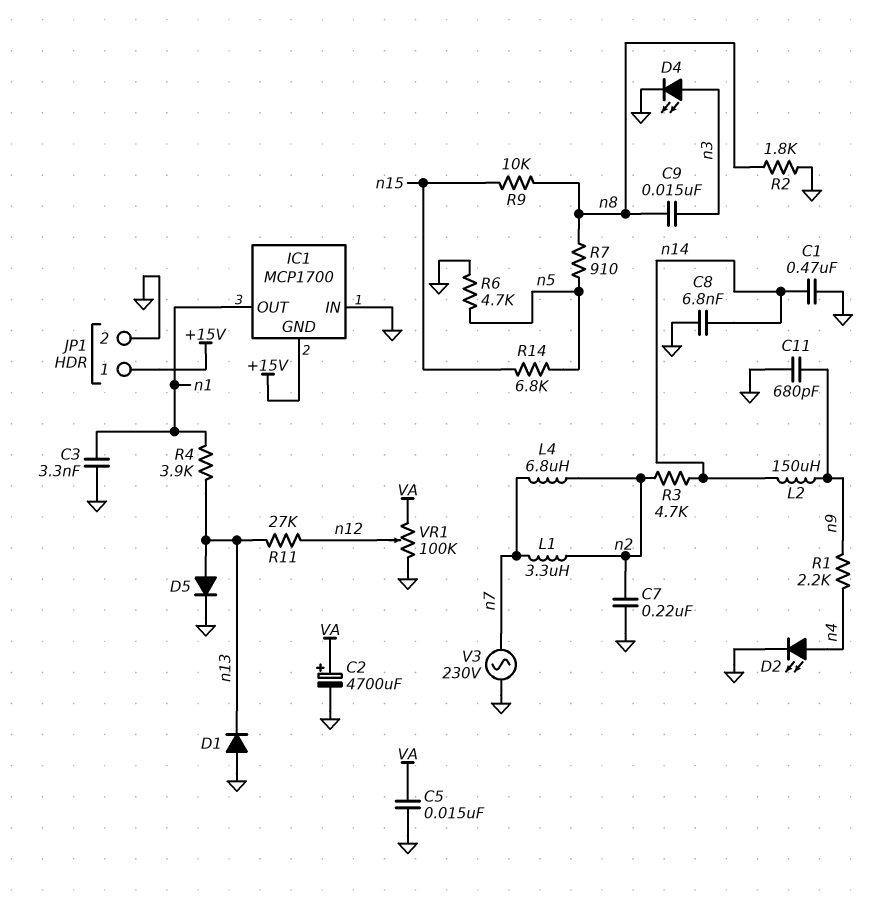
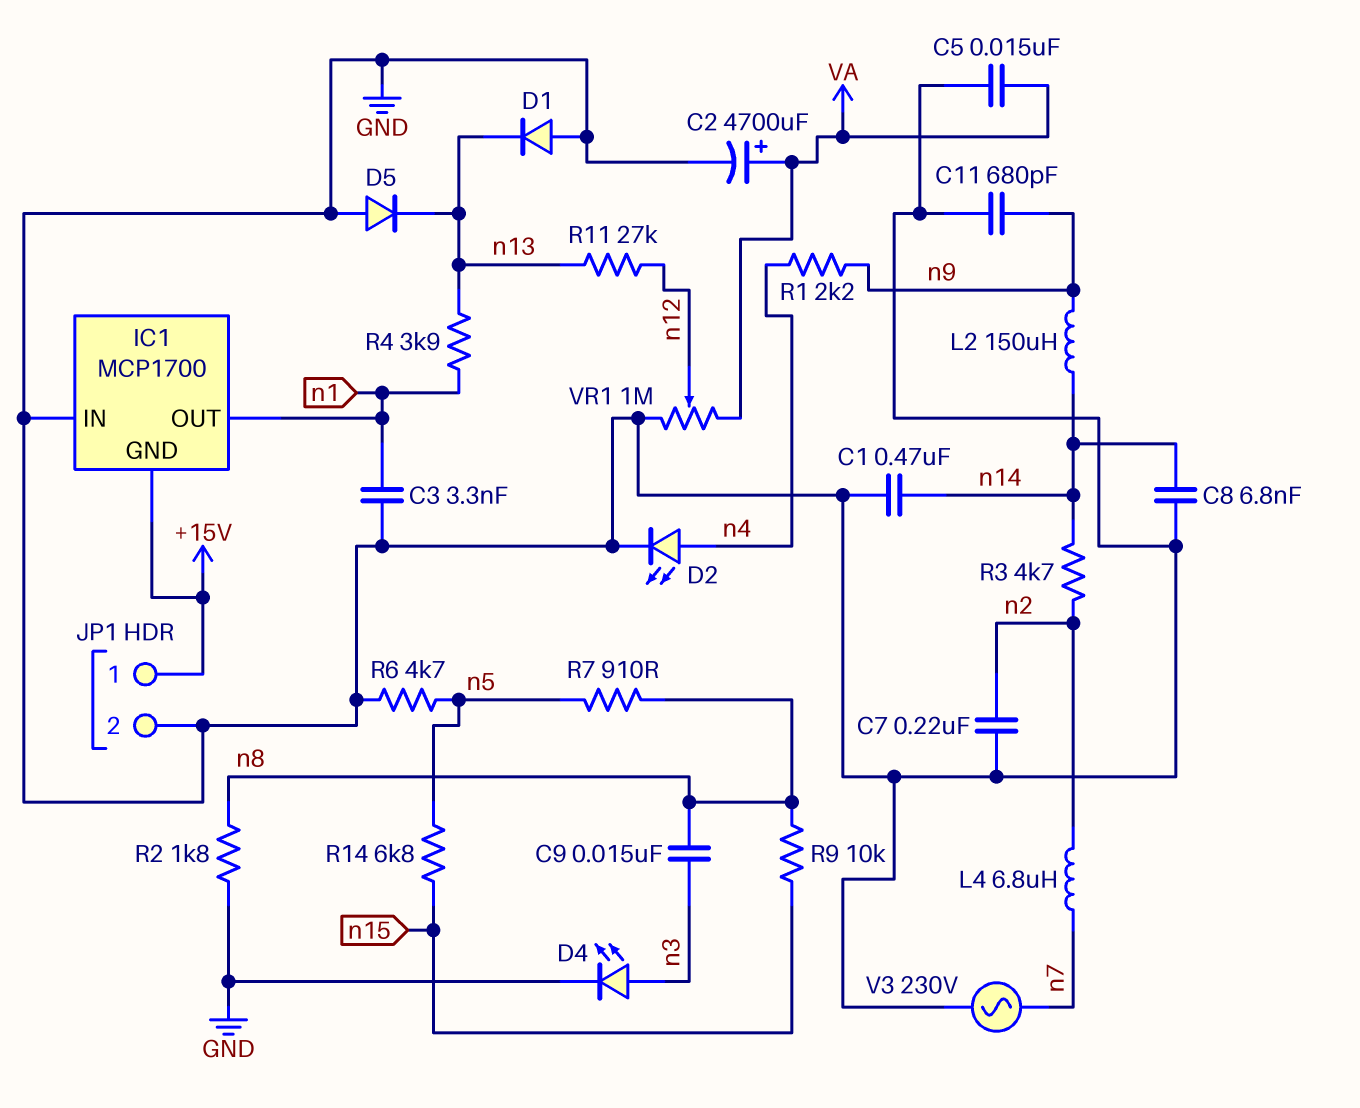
D5: diode (A n13, K GND) -> diode (A GND, K n13)
L1: 3.3uH (n2, n7) -> none
VR1: 100k (GND, VA, wiper n12) -> 1M (GND, VA, wiper n12)

